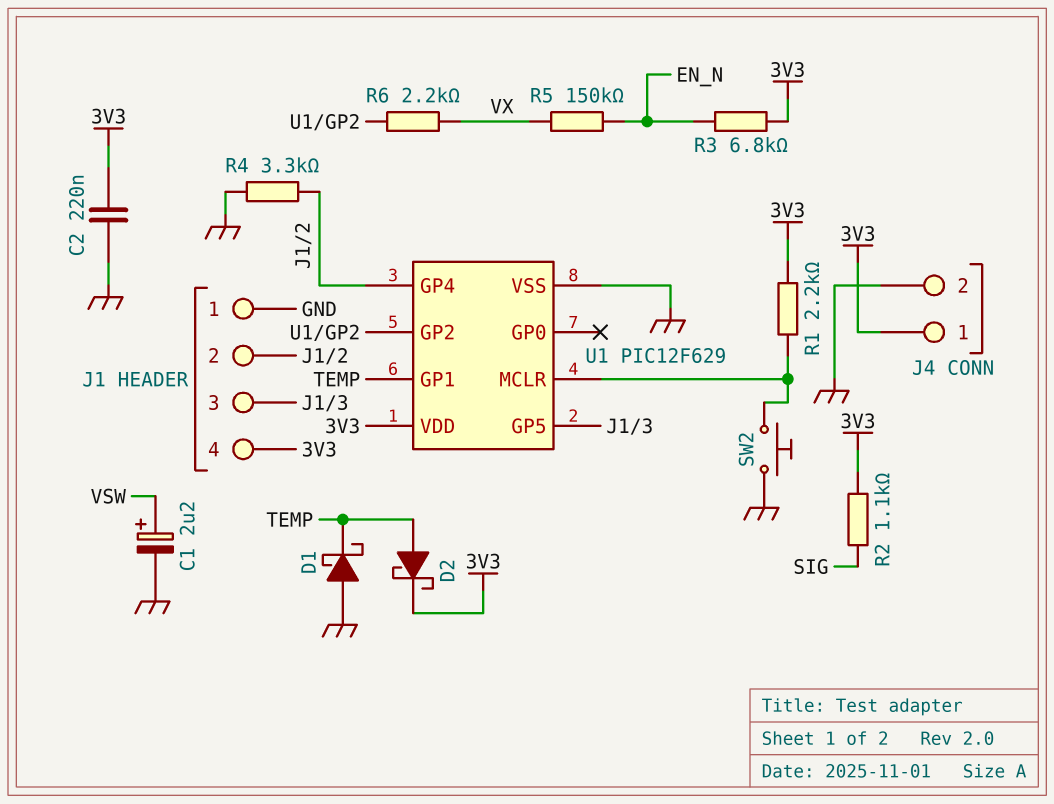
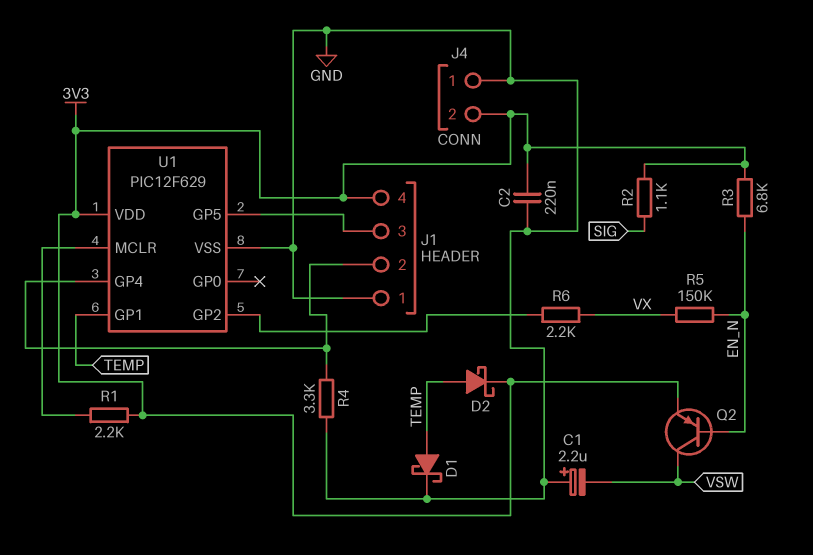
C1: 2.2uF (plus VSW, minus GND) -> 2.2uF (plus GND, minus VSW)
D1: schottky (A GND, K TEMP) -> schottky (A TEMP, K GND)
J4 pin 1: 3V3 -> GND
J4 pin 2: GND -> 3V3
Q2: none -> PNP (B EN_N, C VSW, E 3V3)
SW2: button (GND, U1/MCLR) -> none

